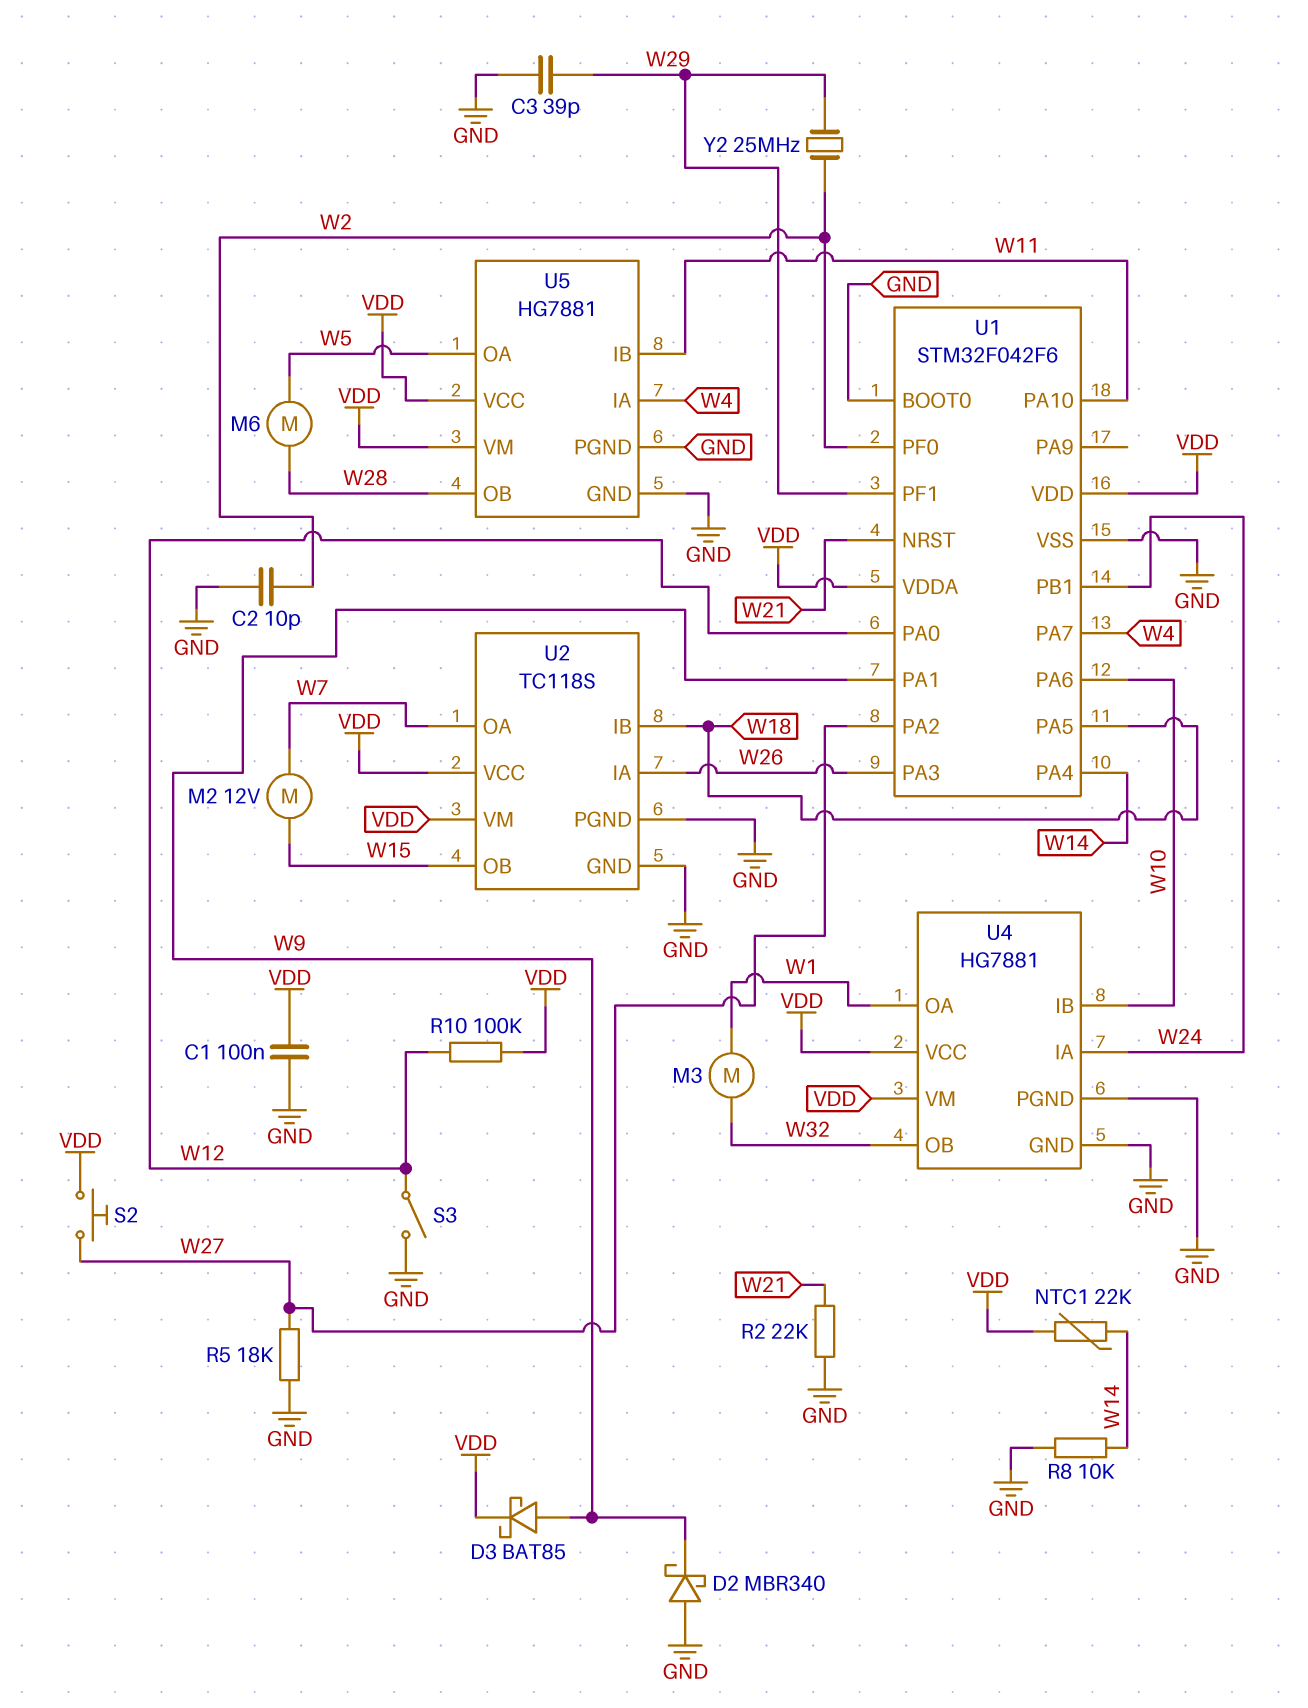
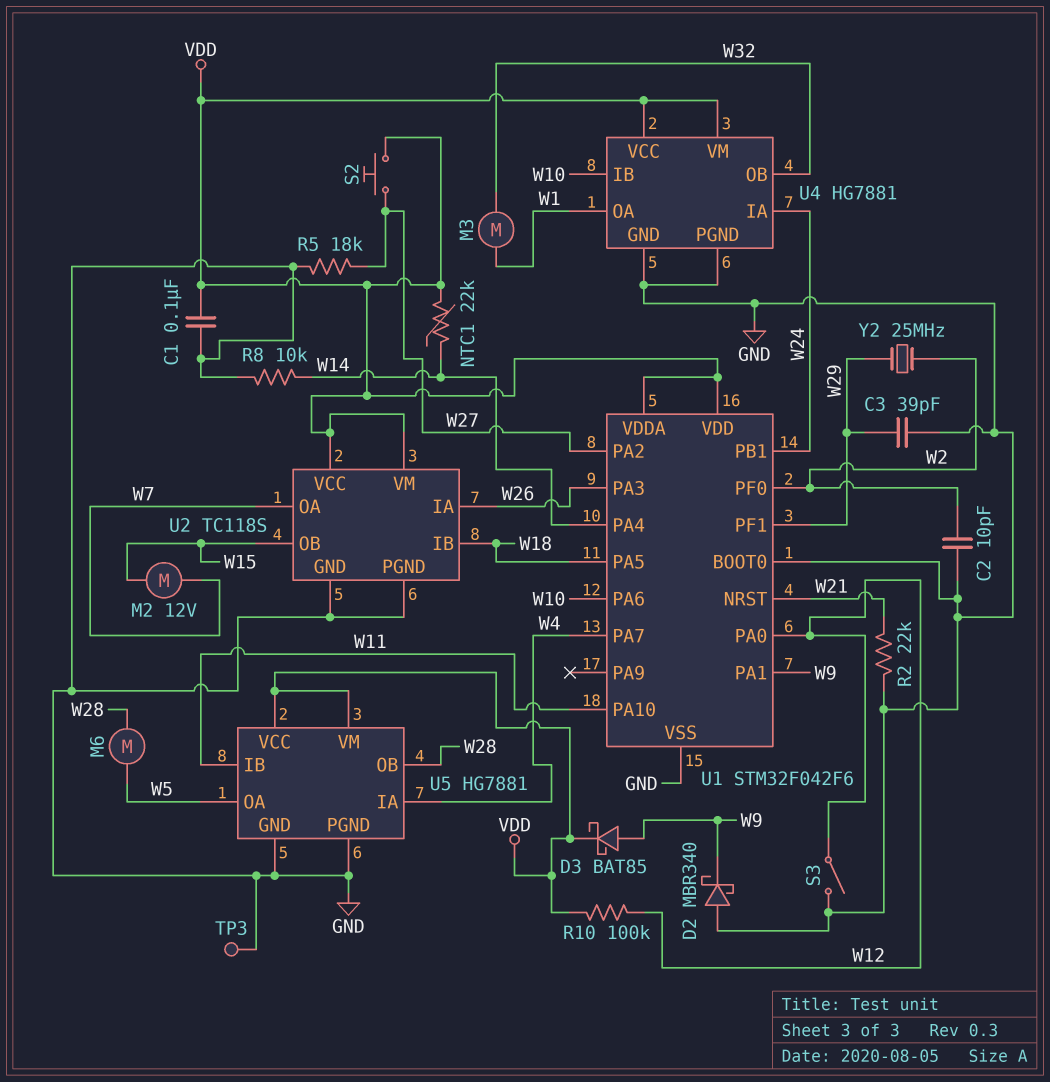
TP3: none -> test point (GND)

